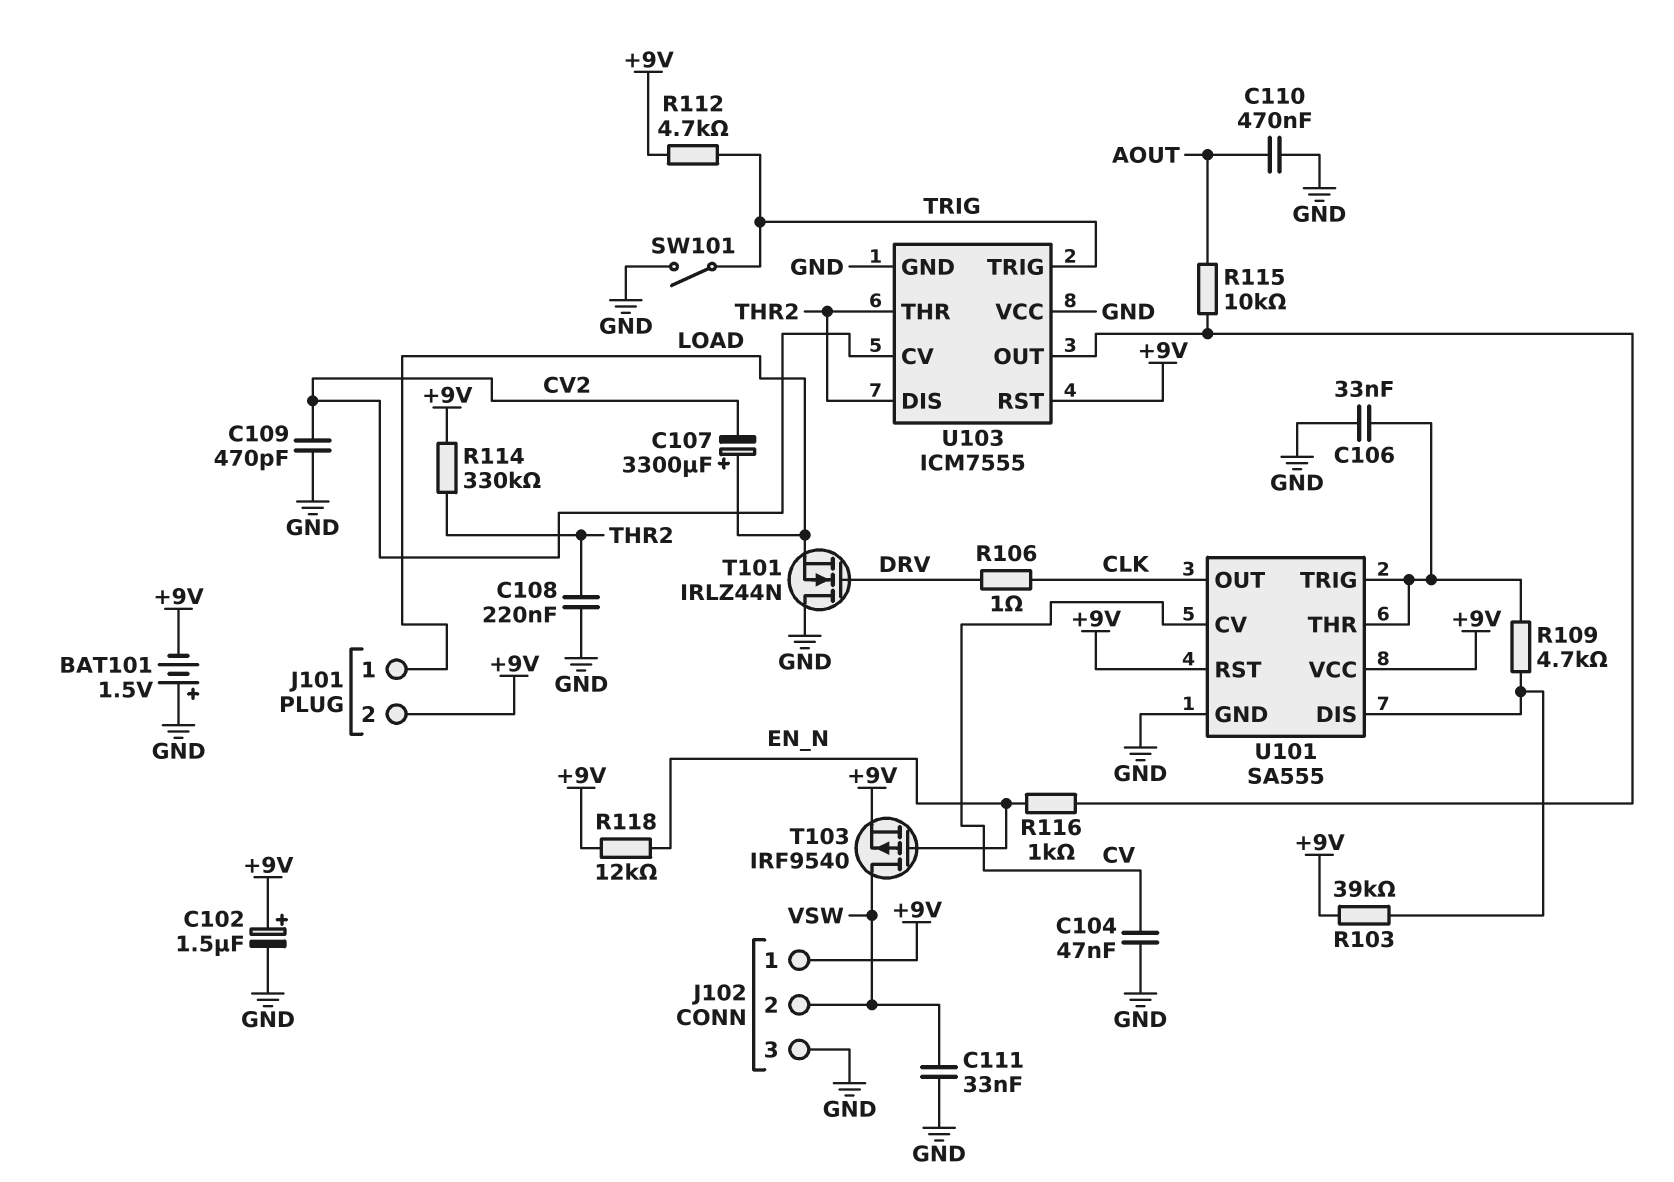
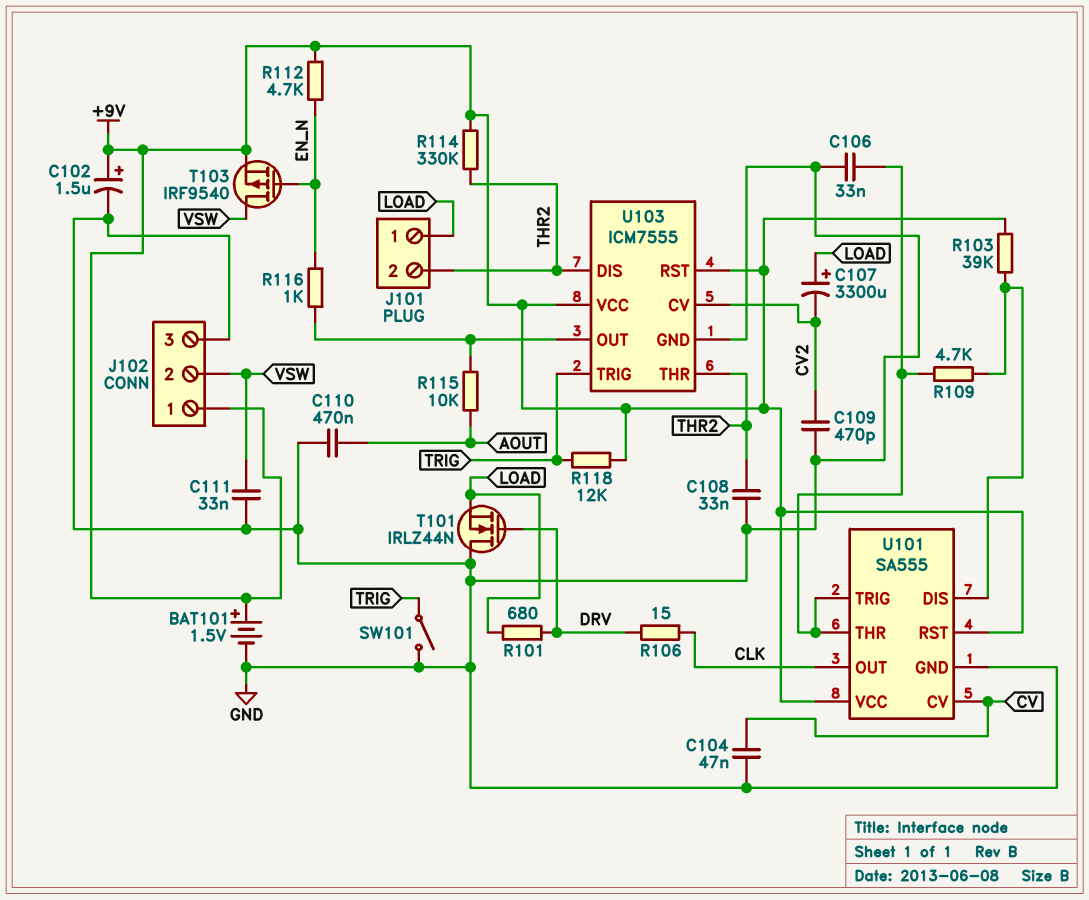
BAT101: 1.5V (plus GND, minus +9V) -> 1.5V (plus +9V, minus GND)
C108: 220nF (GND, THR2) -> 33nF (GND, THR2)
J101 pin 2: +9V -> THR2
R101: none -> 680 (DRV, LOAD)
R106: 1 (CLK, DRV) -> 15 (CLK, DRV)
R112: 4.7k (+9V, TRIG) -> 4.7k (+9V, EN_N)
R118: 12k (+9V, EN_N) -> 12k (+9V, TRIG)
U103 pin VCC: GND -> +9V

